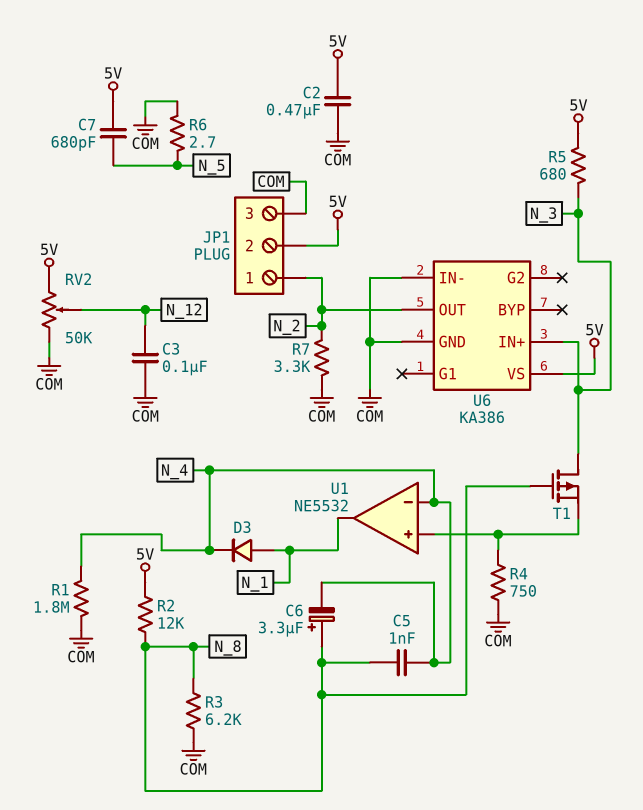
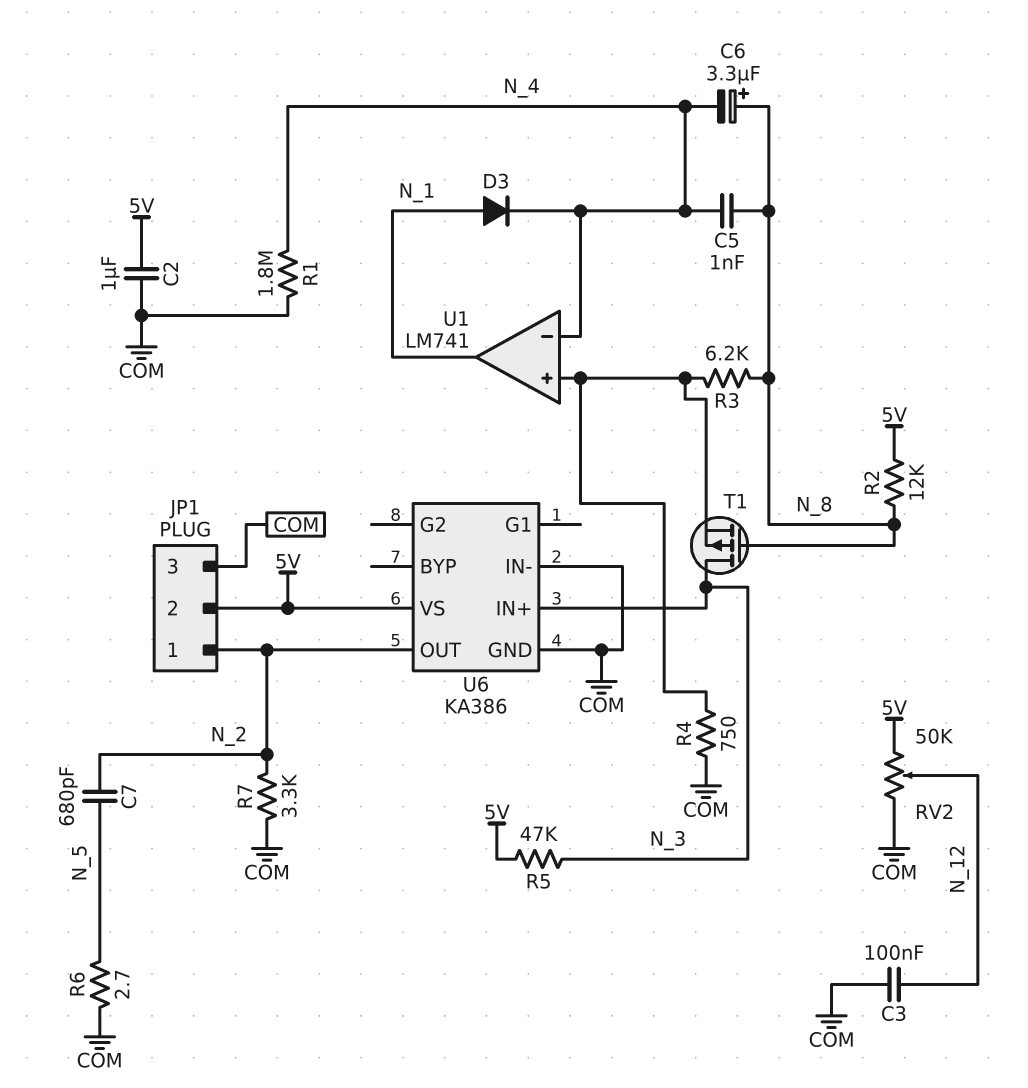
C2: 470nF (5V, COM) -> 1uF (5V, COM)
C7: 680pF (5V, N_5) -> 680pF (N_2, N_5)
R3: 6.2k (COM, N_8) -> 6.2k (N_8, U1/in+)
R5: 680 (5V, N_3) -> 47k (5V, N_3)
U1: NE5532 -> LM741

